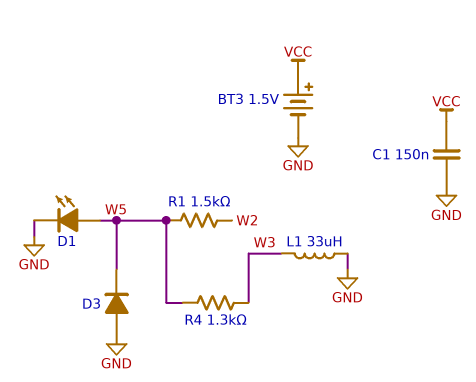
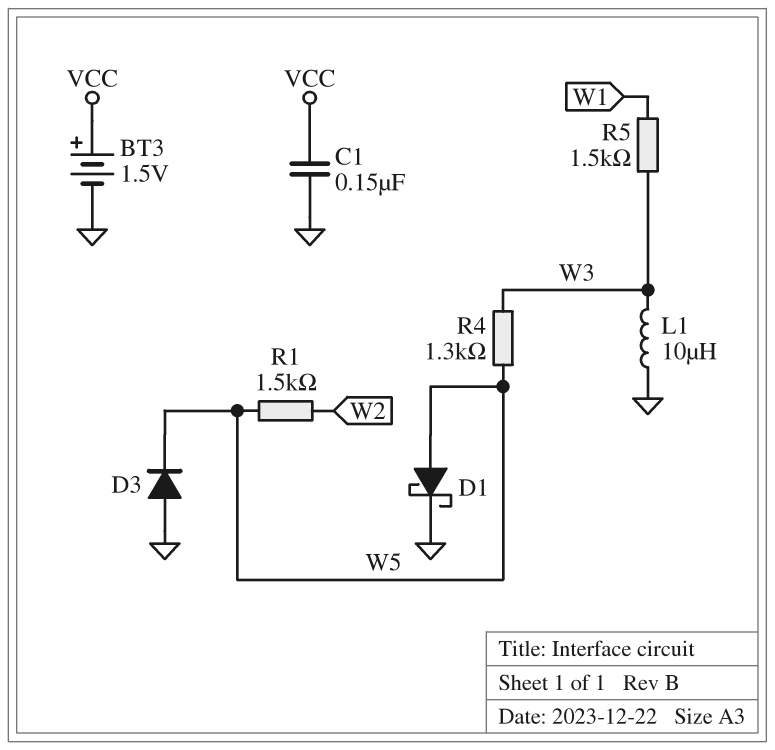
D1: LED (A W5, K GND) -> schottky (A W5, K GND)
L1: 33uH (GND, W3) -> 10uH (GND, W3)
R5: none -> 1.5k (W1, W3)

